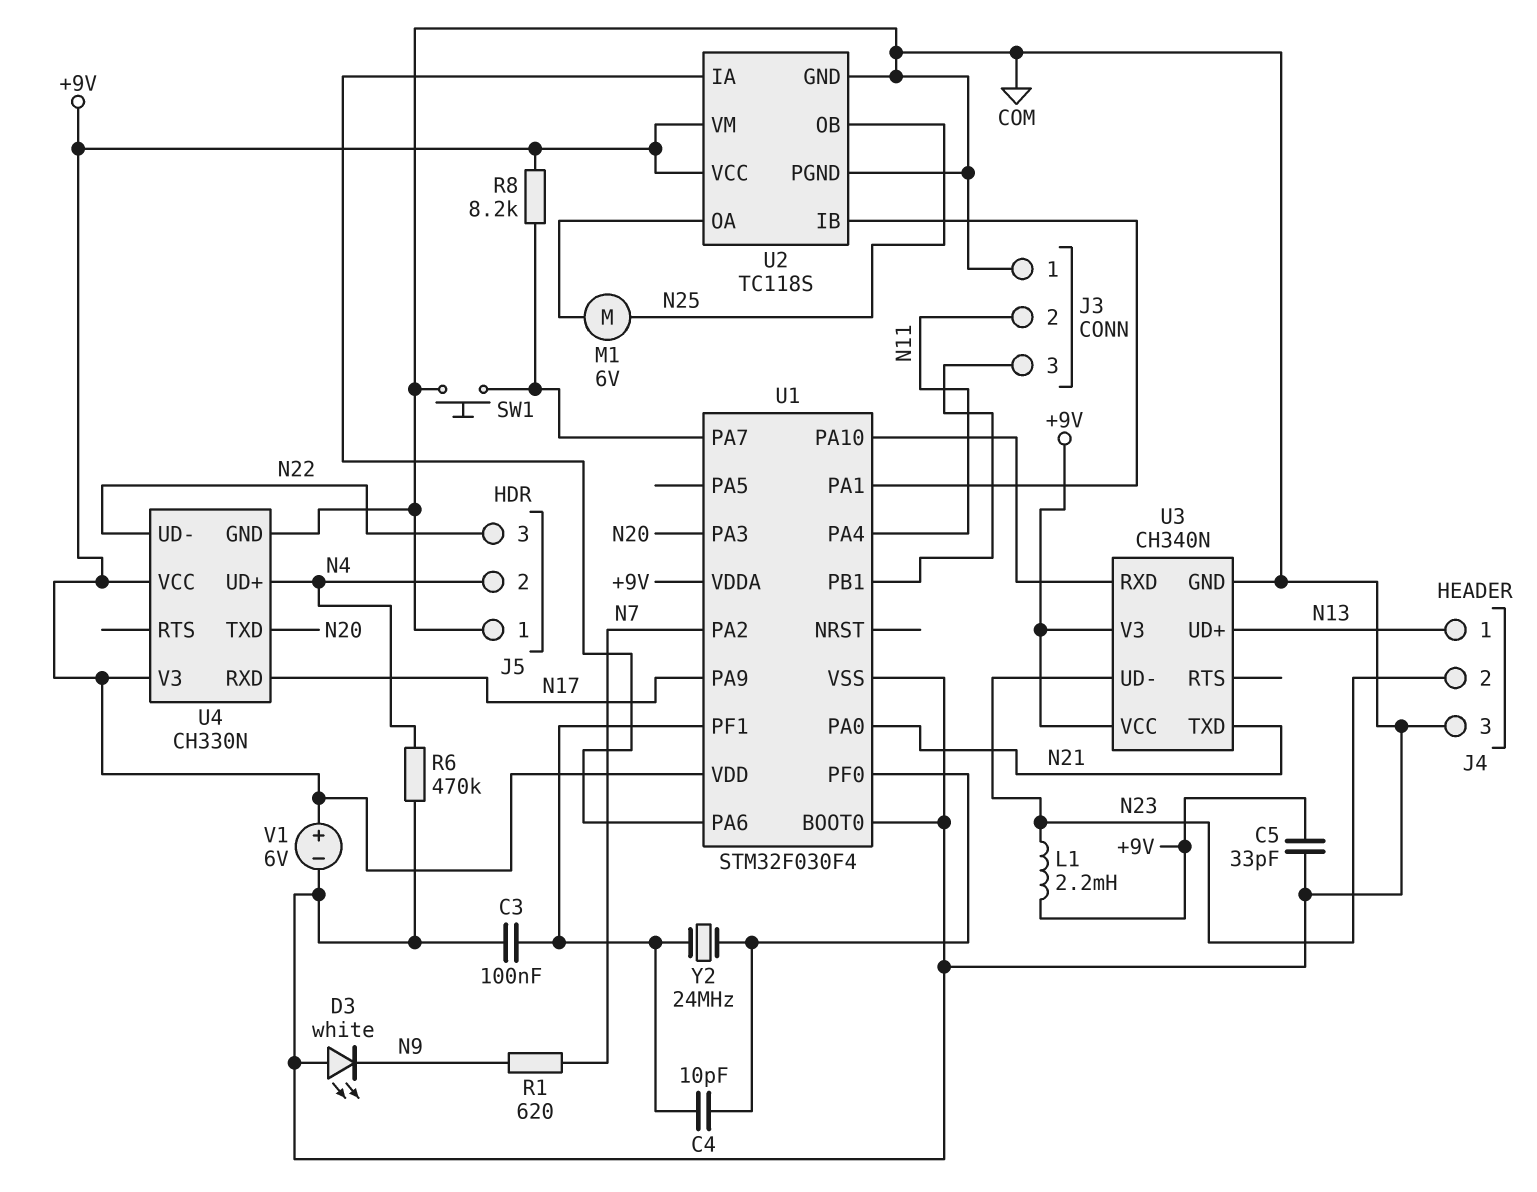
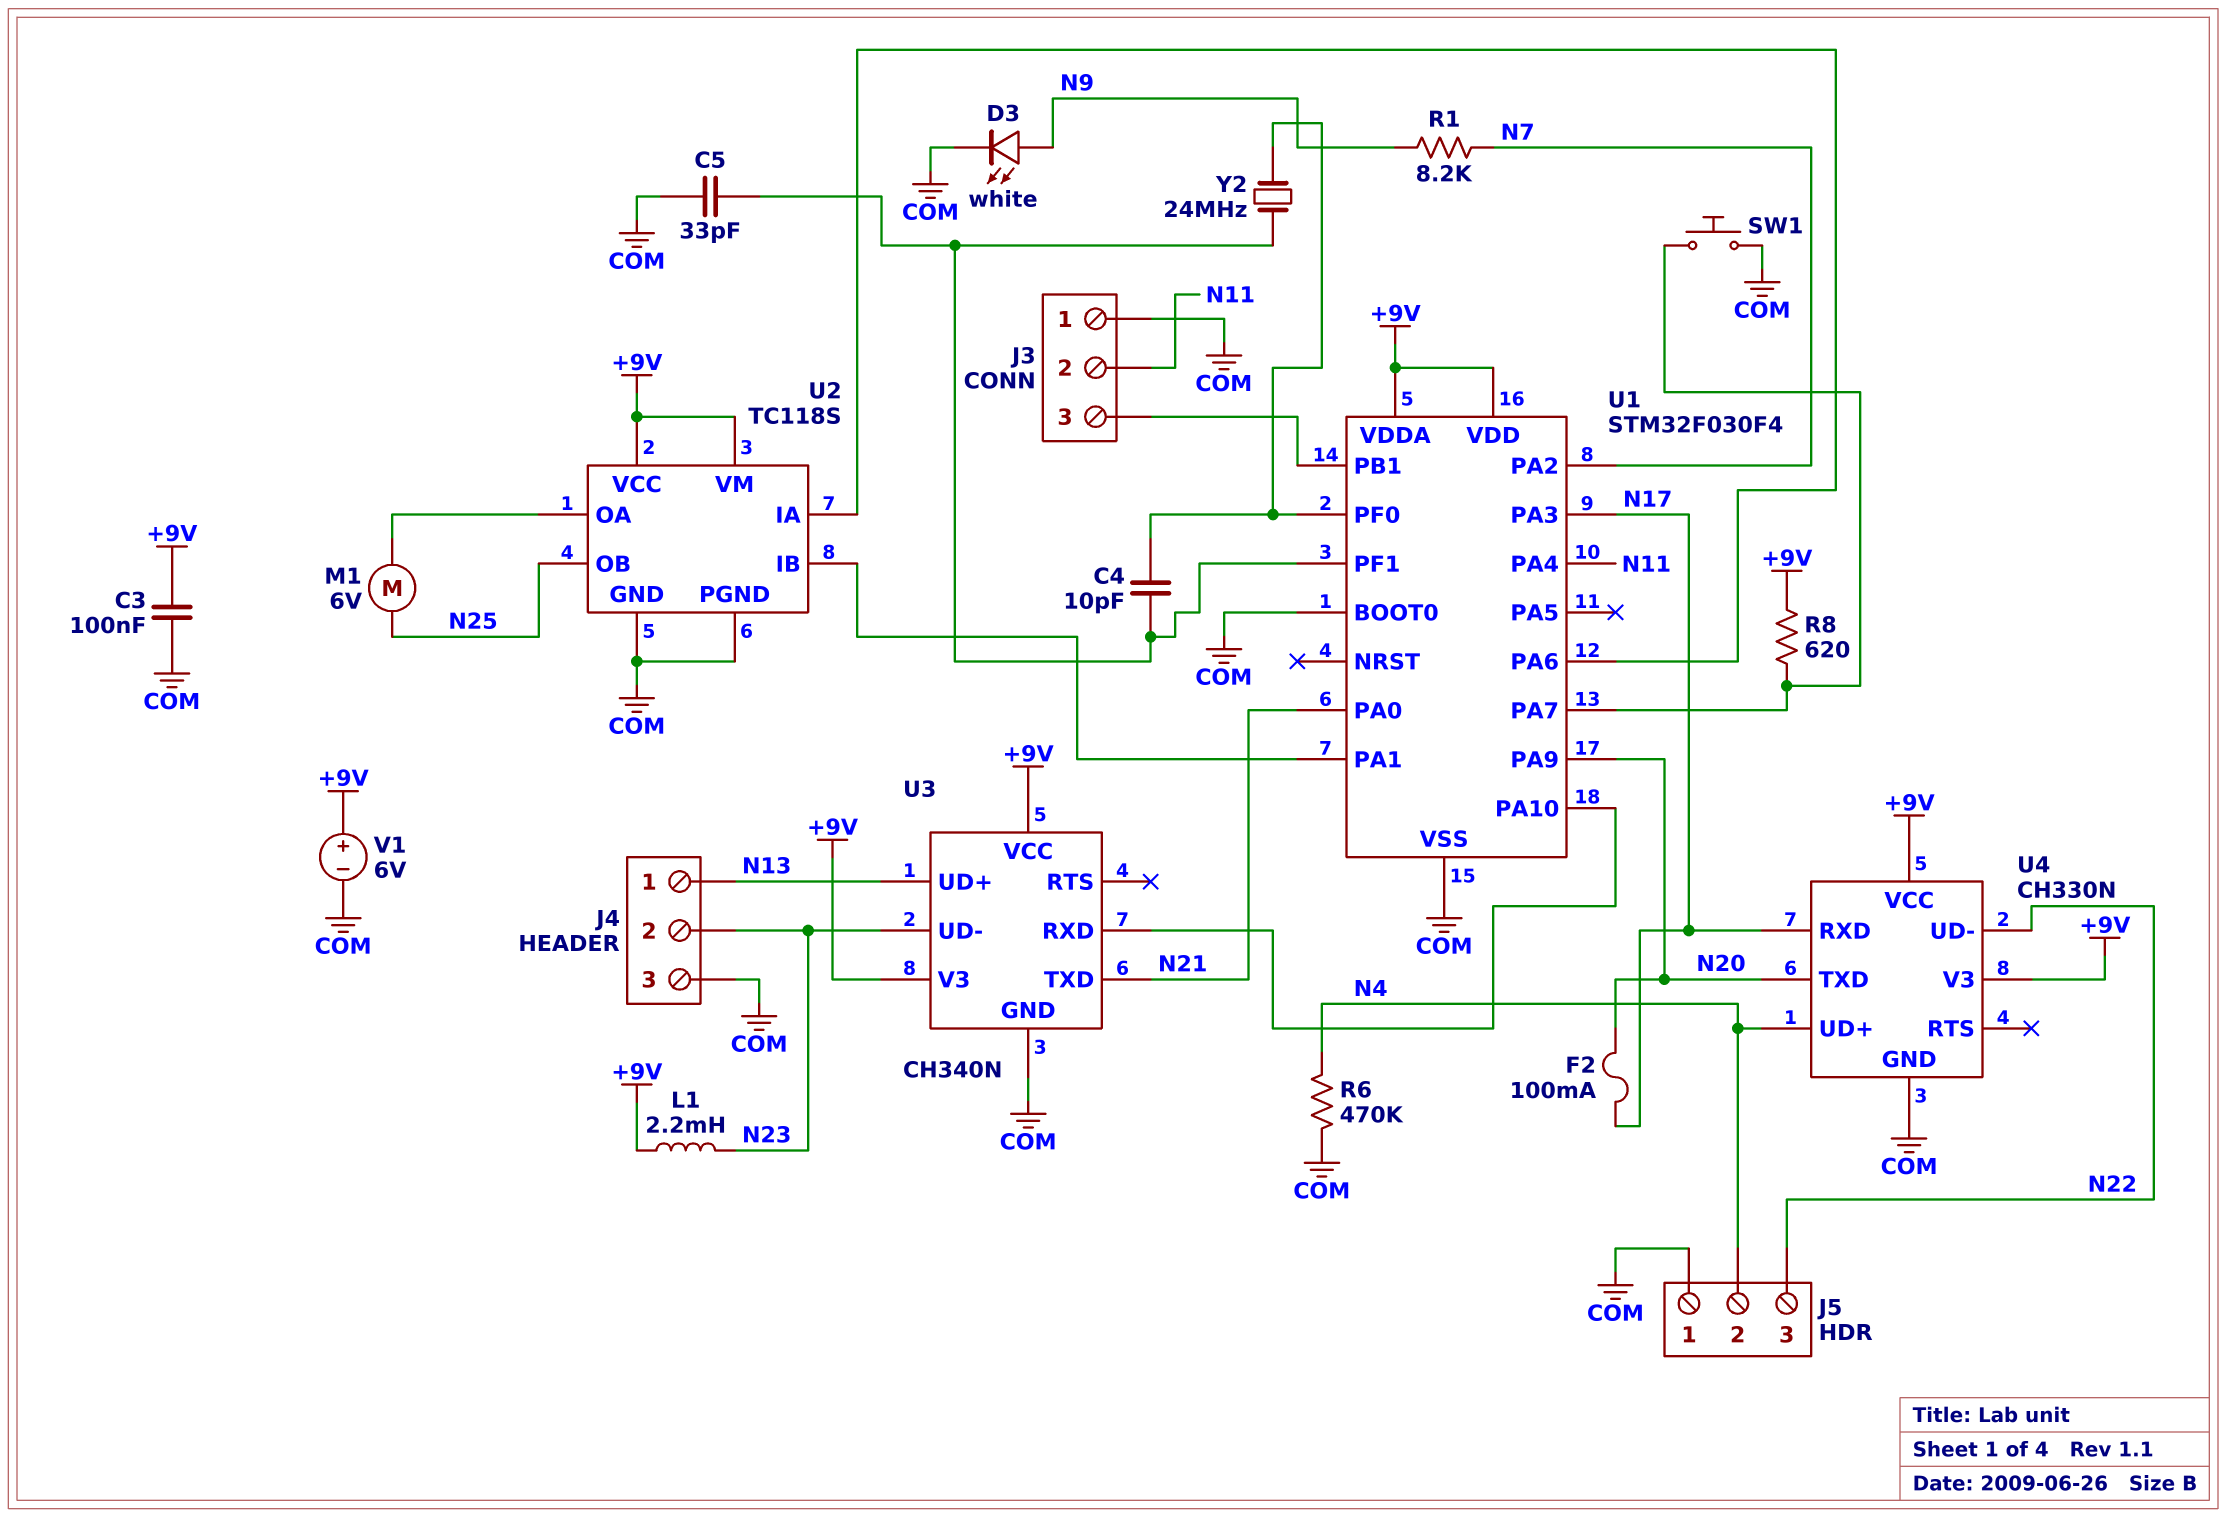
C3: 100nF (COM, U1/PF1) -> 100nF (+9V, COM)
C5: 33pF (+9V, COM) -> 33pF (COM, U1/PF1)
D3: LED white (A COM, K N9) -> LED white (A N9, K COM)
F2: none -> 100mA (N17, N20)
R1: 620 (N7, N9) -> 8.2k (N7, N9)
R8: 8.2k (+9V, U1/PA7) -> 620 (+9V, U1/PA7)
U1 pin PA3: N20 -> N17
U1 pin PA9: N17 -> N20

